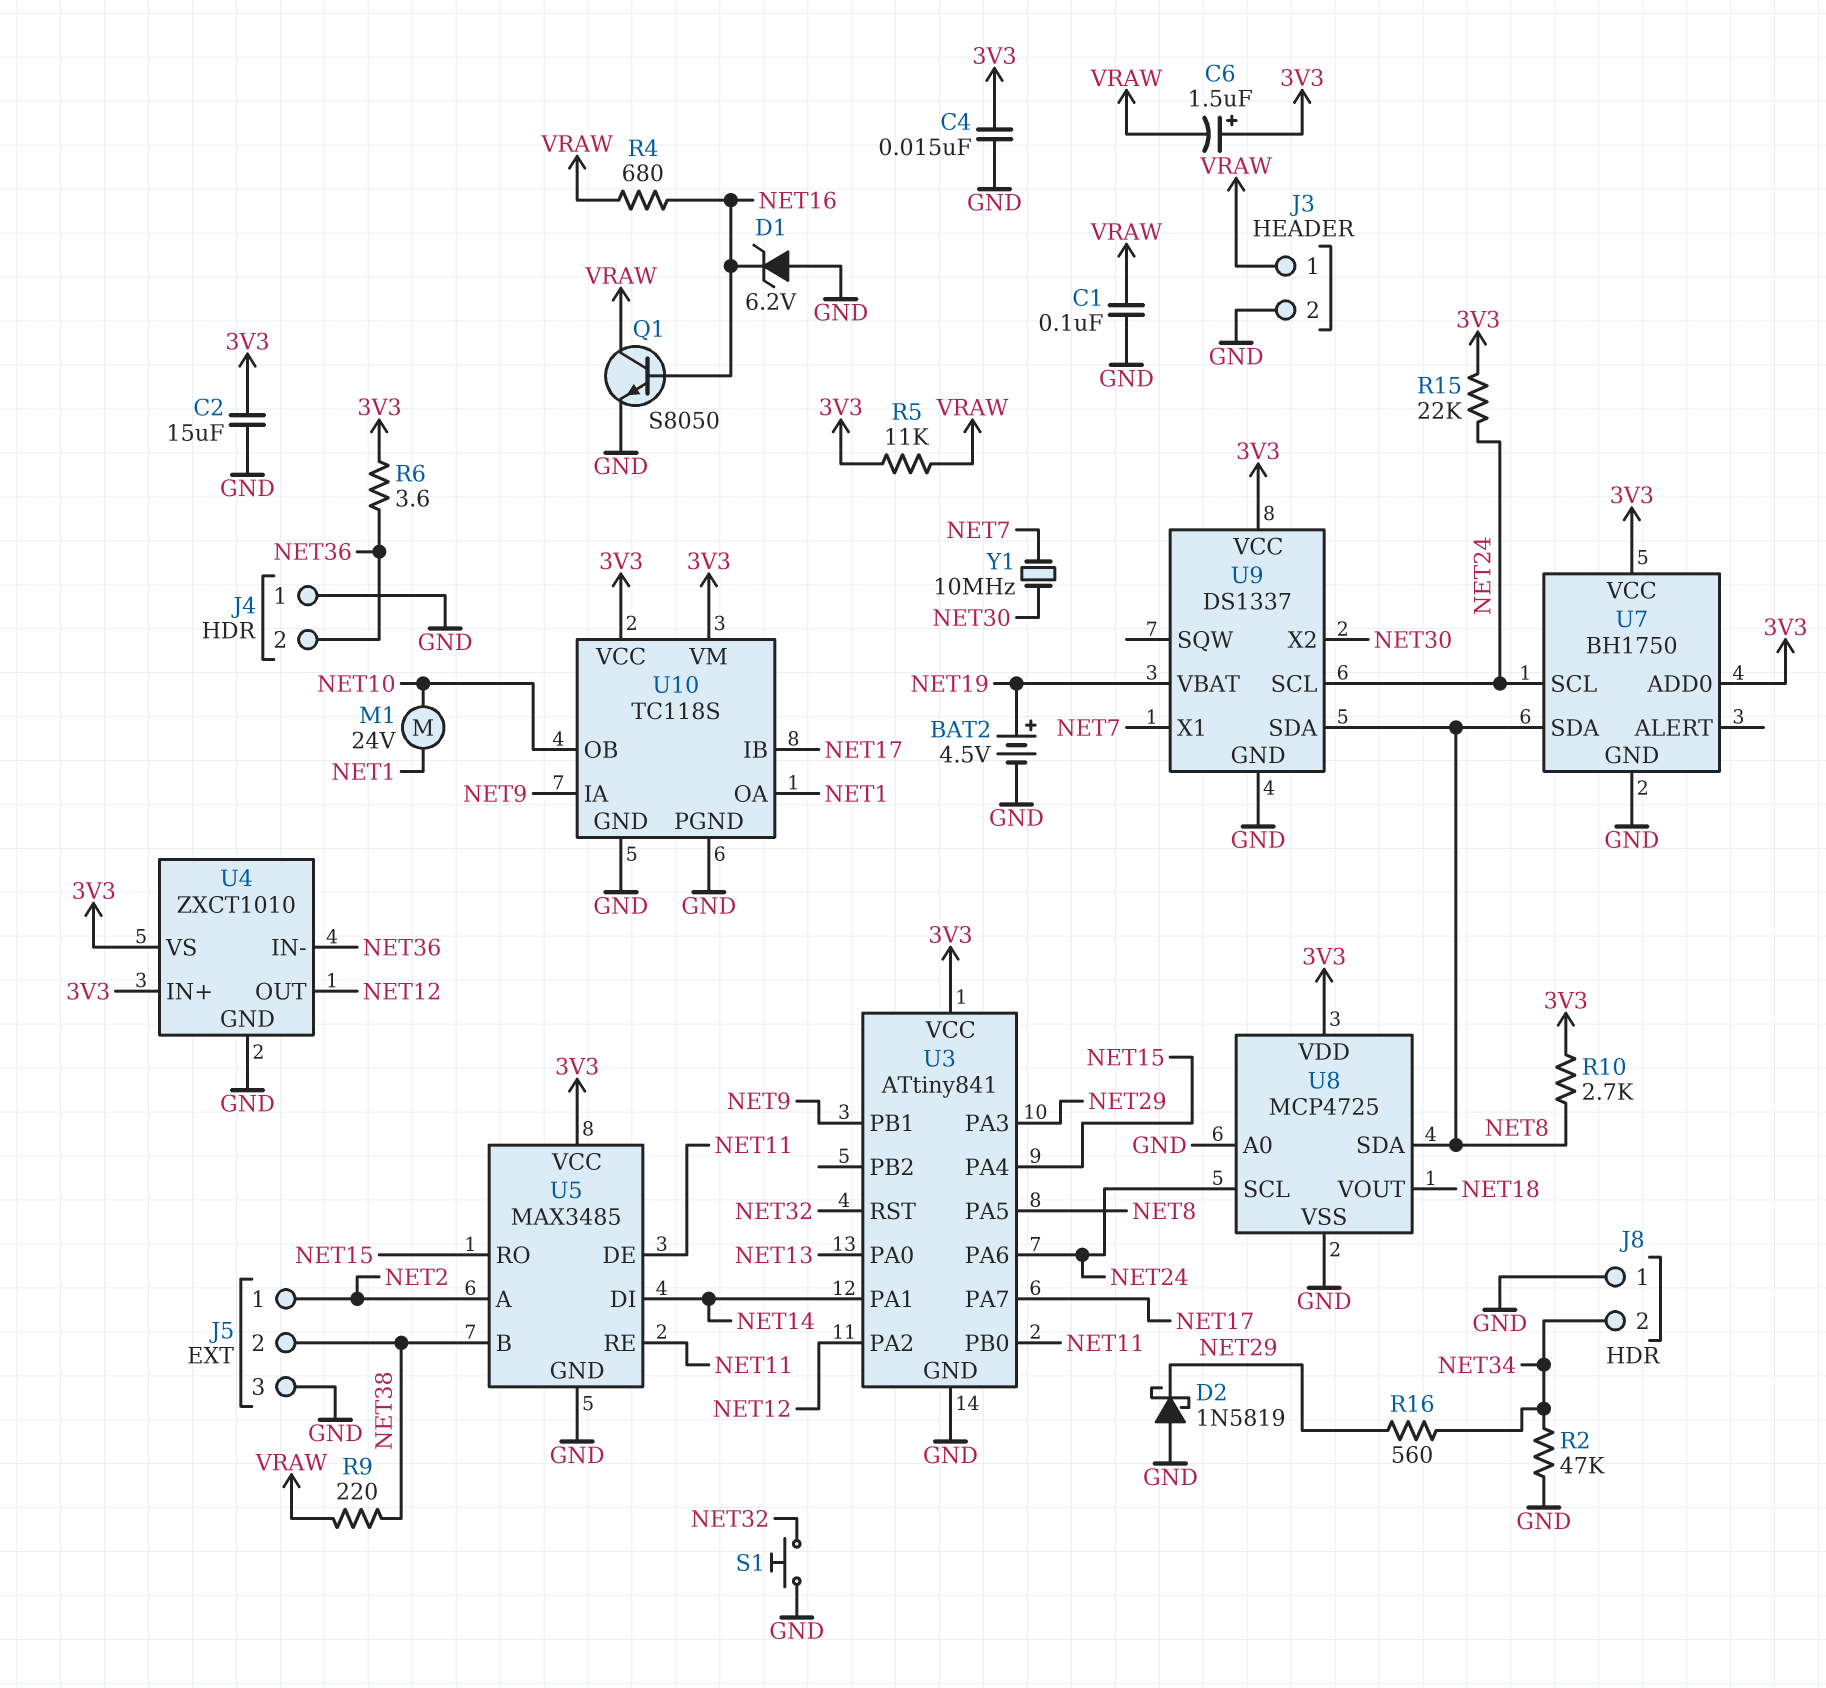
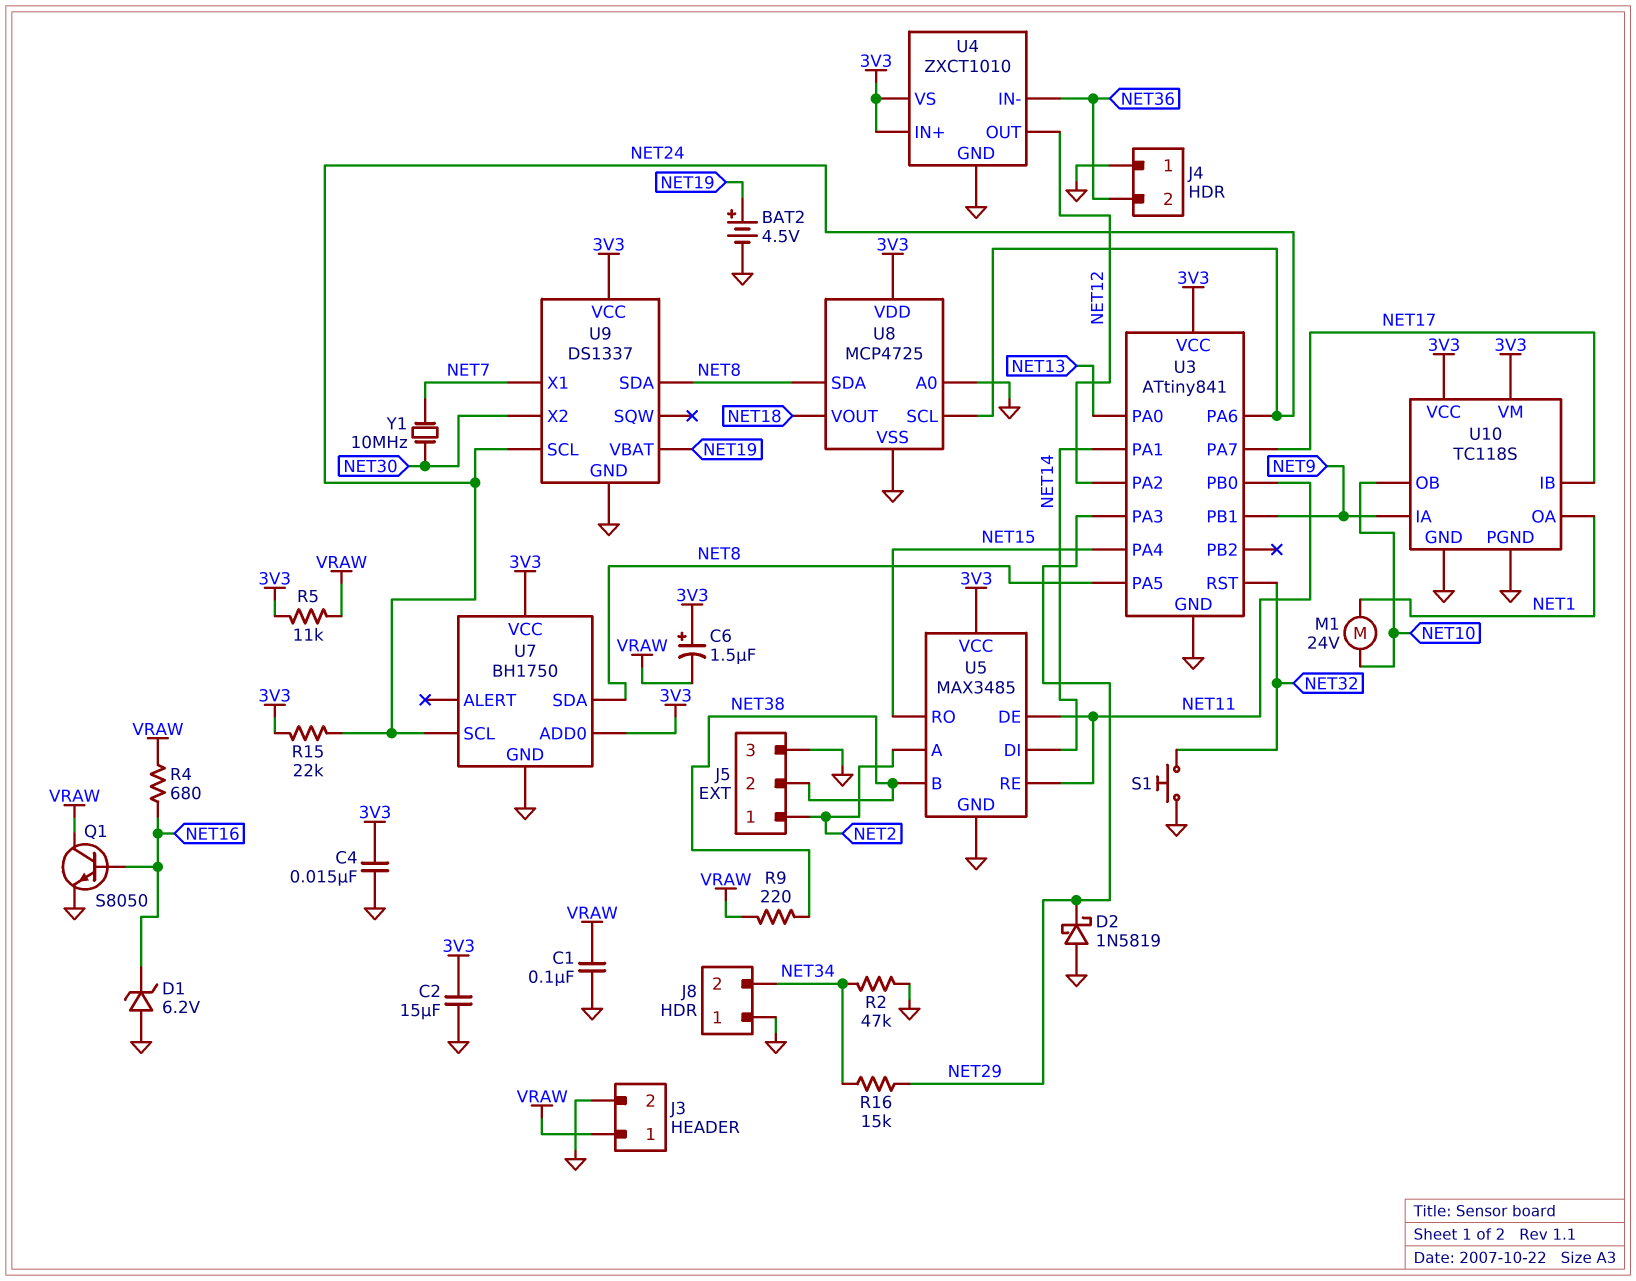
R6: 3.6 (3V3, NET36) -> none
R10: 2.7k (3V3, NET8) -> none
R16: 560 (NET29, NET34) -> 15k (NET29, NET34)

